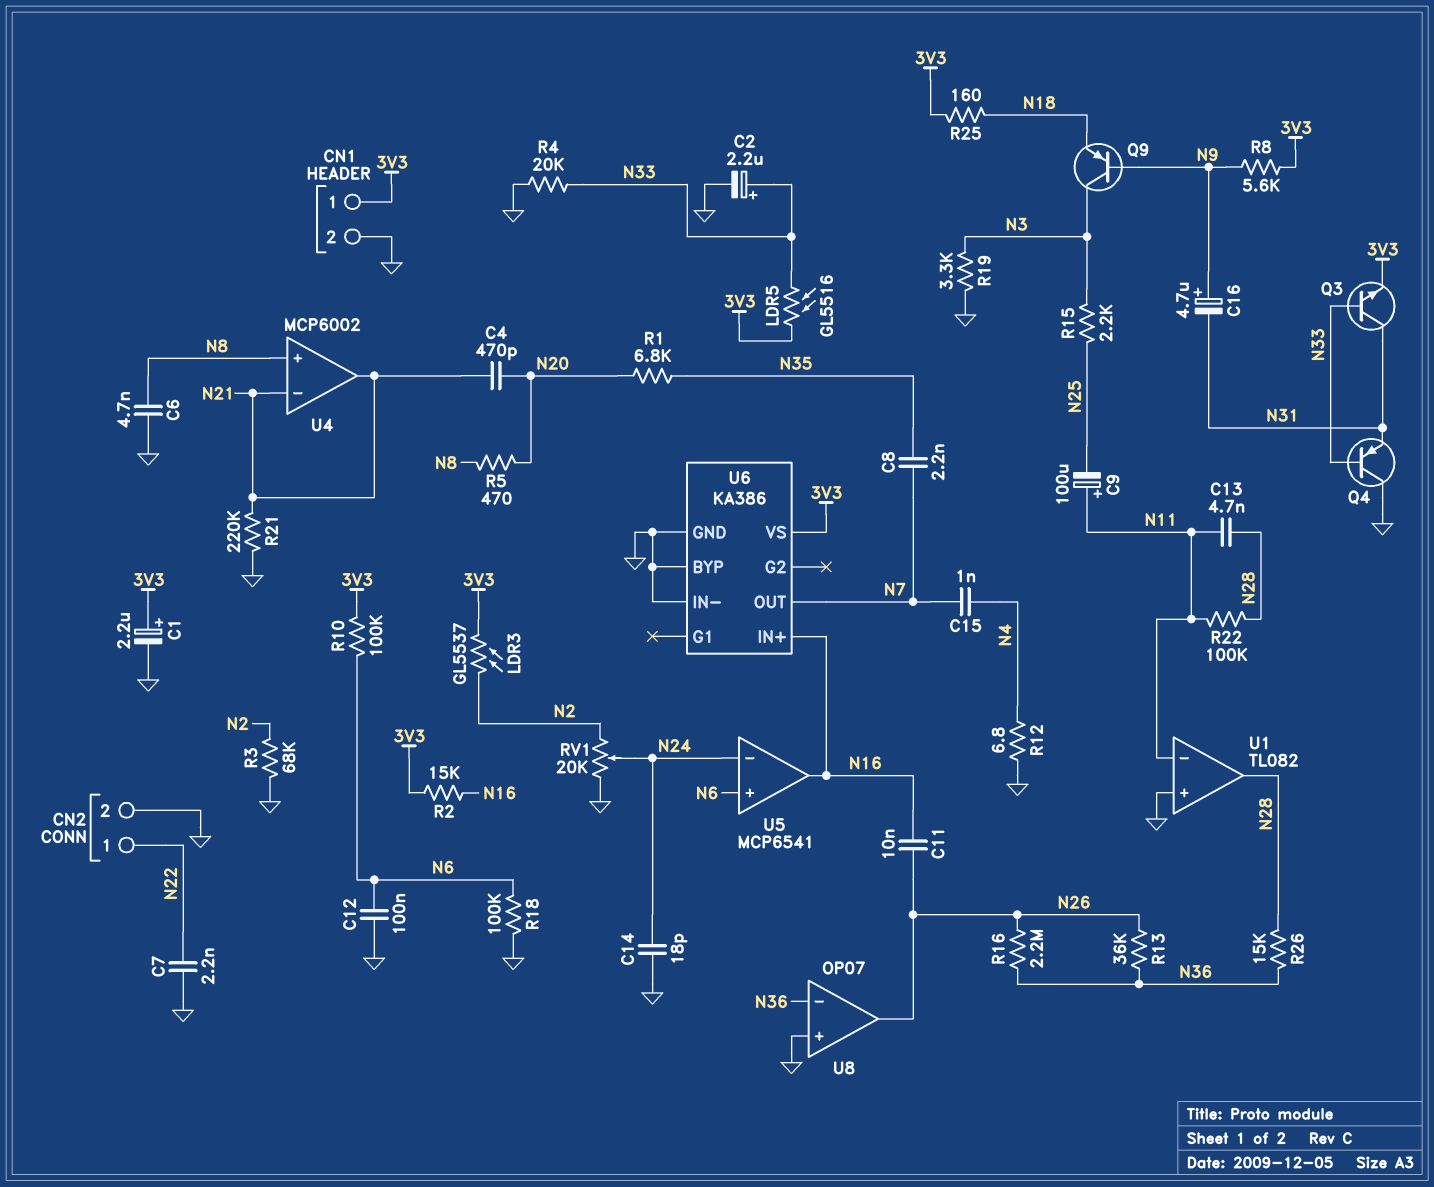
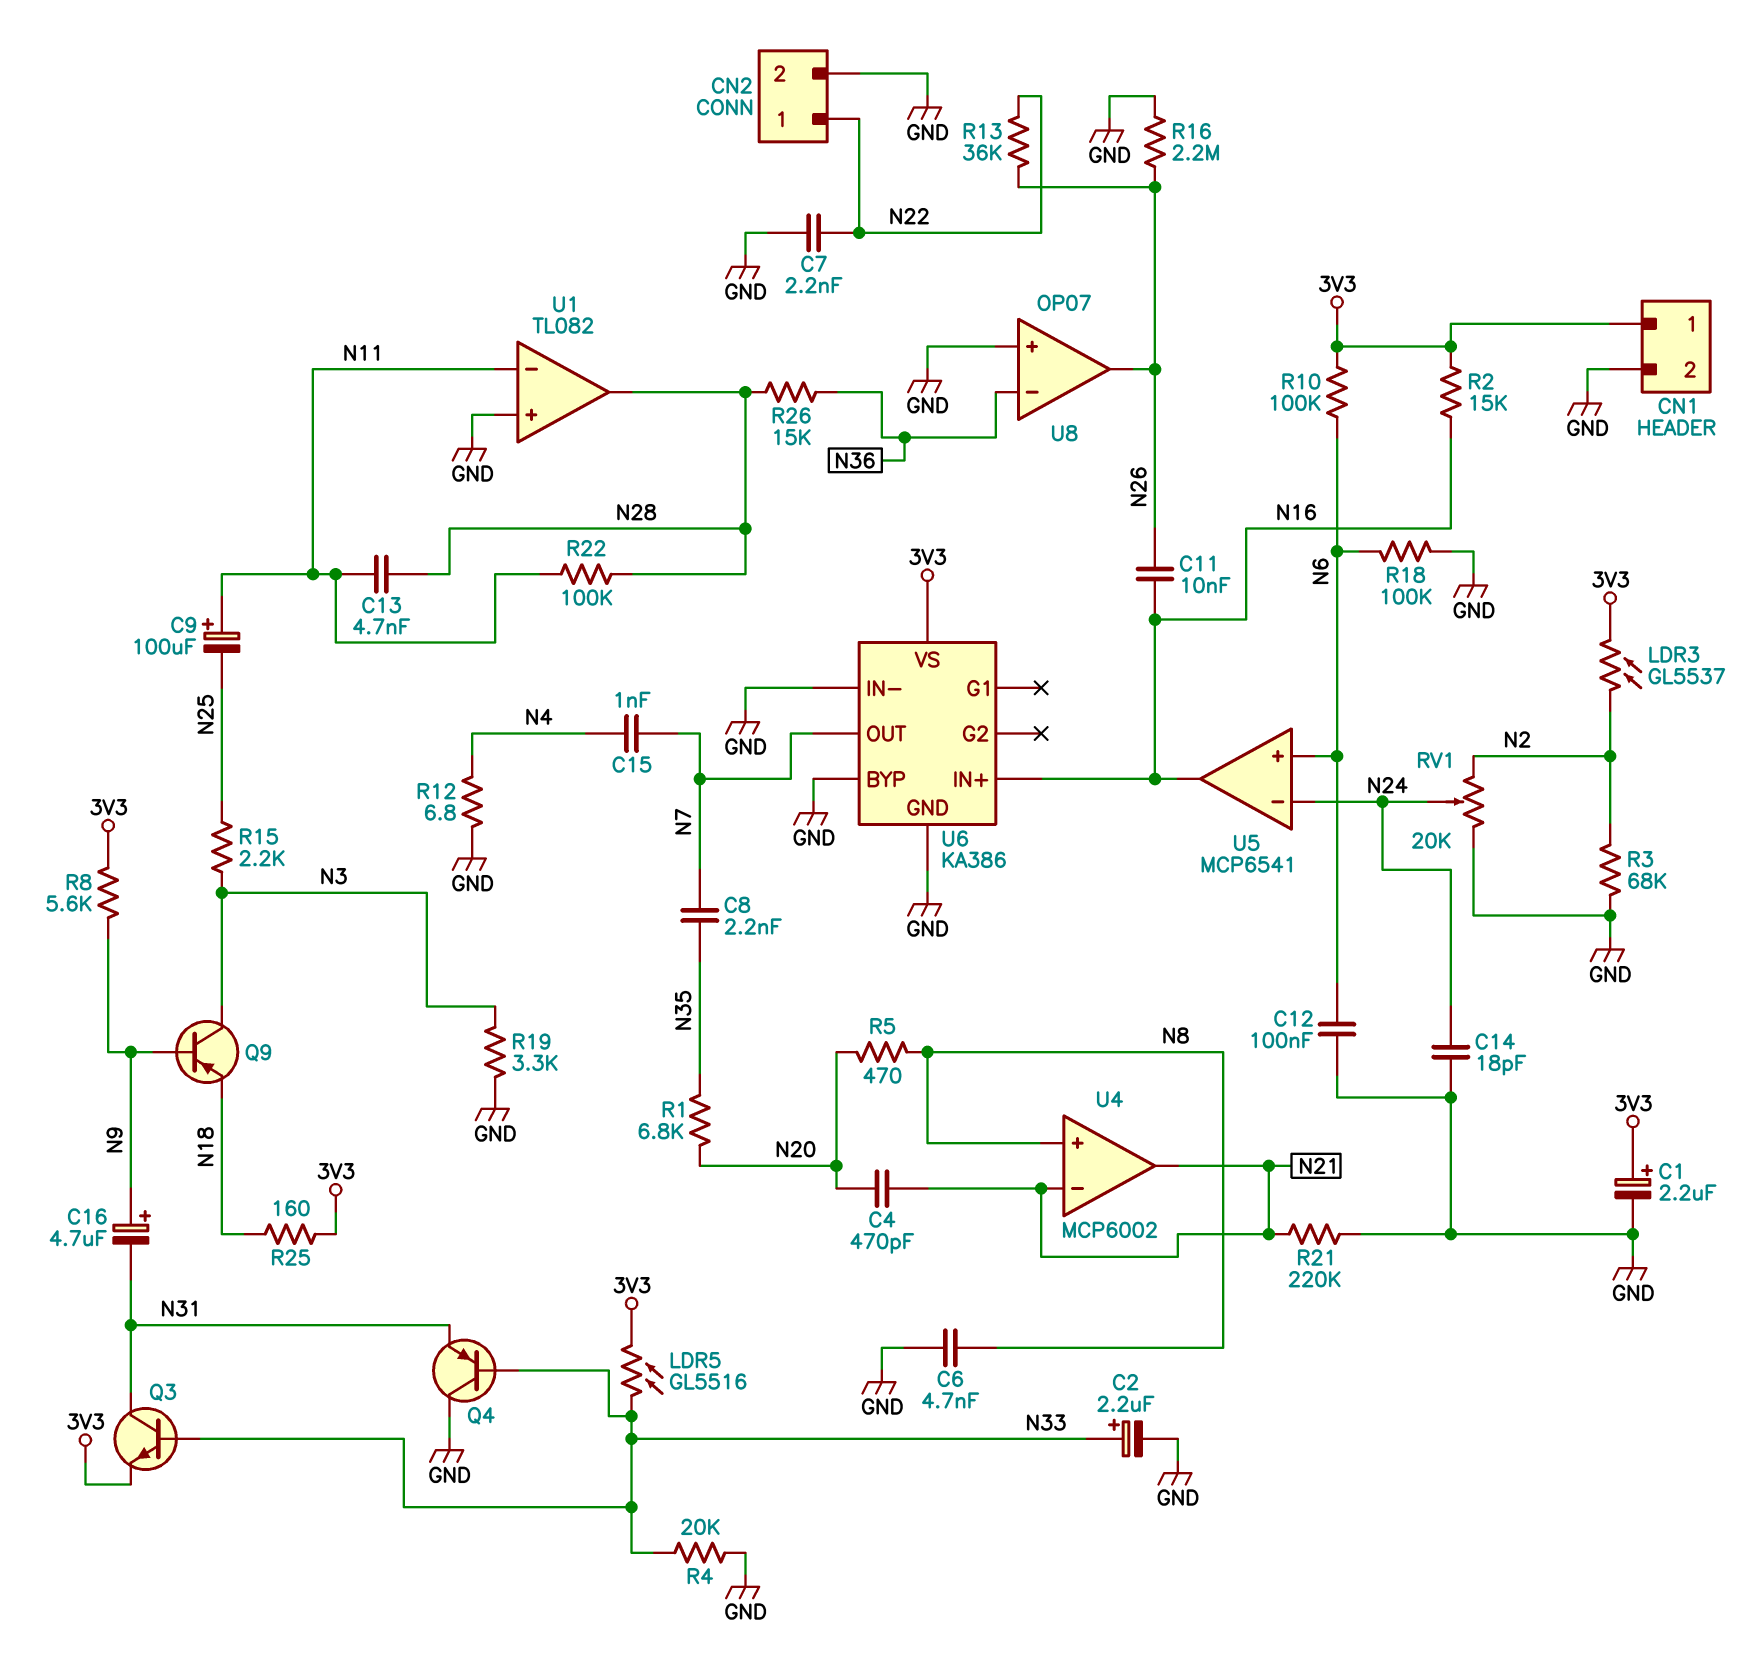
R13: 36k (N26, N36) -> 36k (N22, N26)
R16: 2.2M (N26, N36) -> 2.2M (GND, N26)

